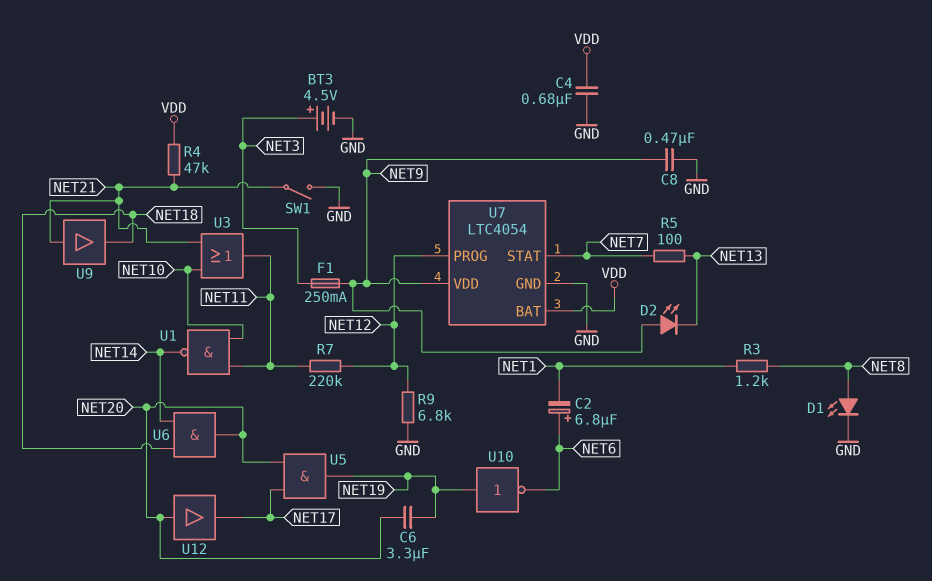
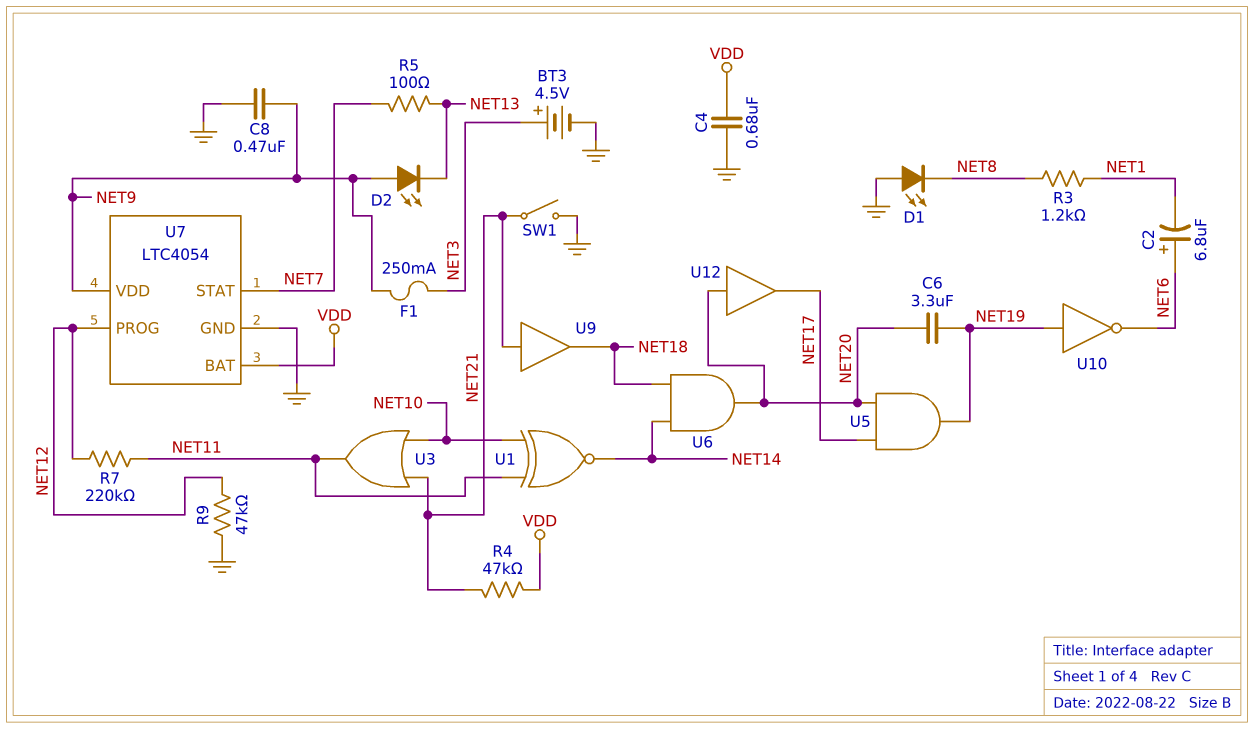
D1: LED (A NET8, K GND) -> LED (A GND, K NET8)
R9: 6.8k (GND, NET12) -> 47k (GND, NET12)
U1: NAND (in NET10, in NET11, out NET14) -> XNOR (in NET10, in NET11, out NET14)

